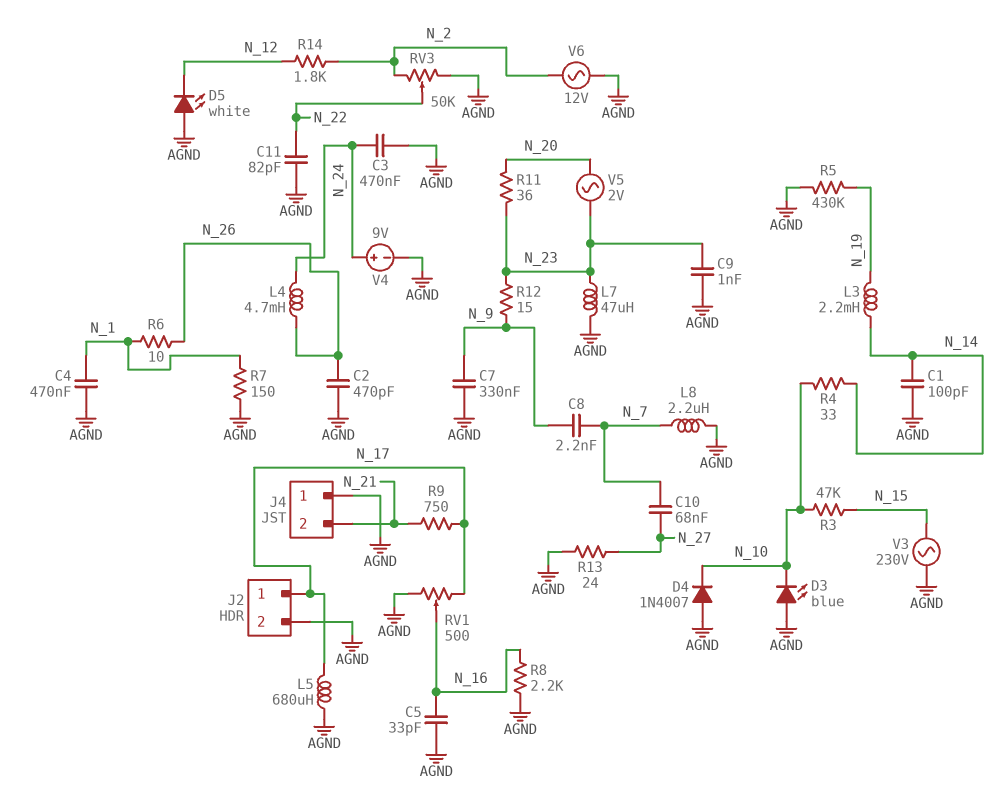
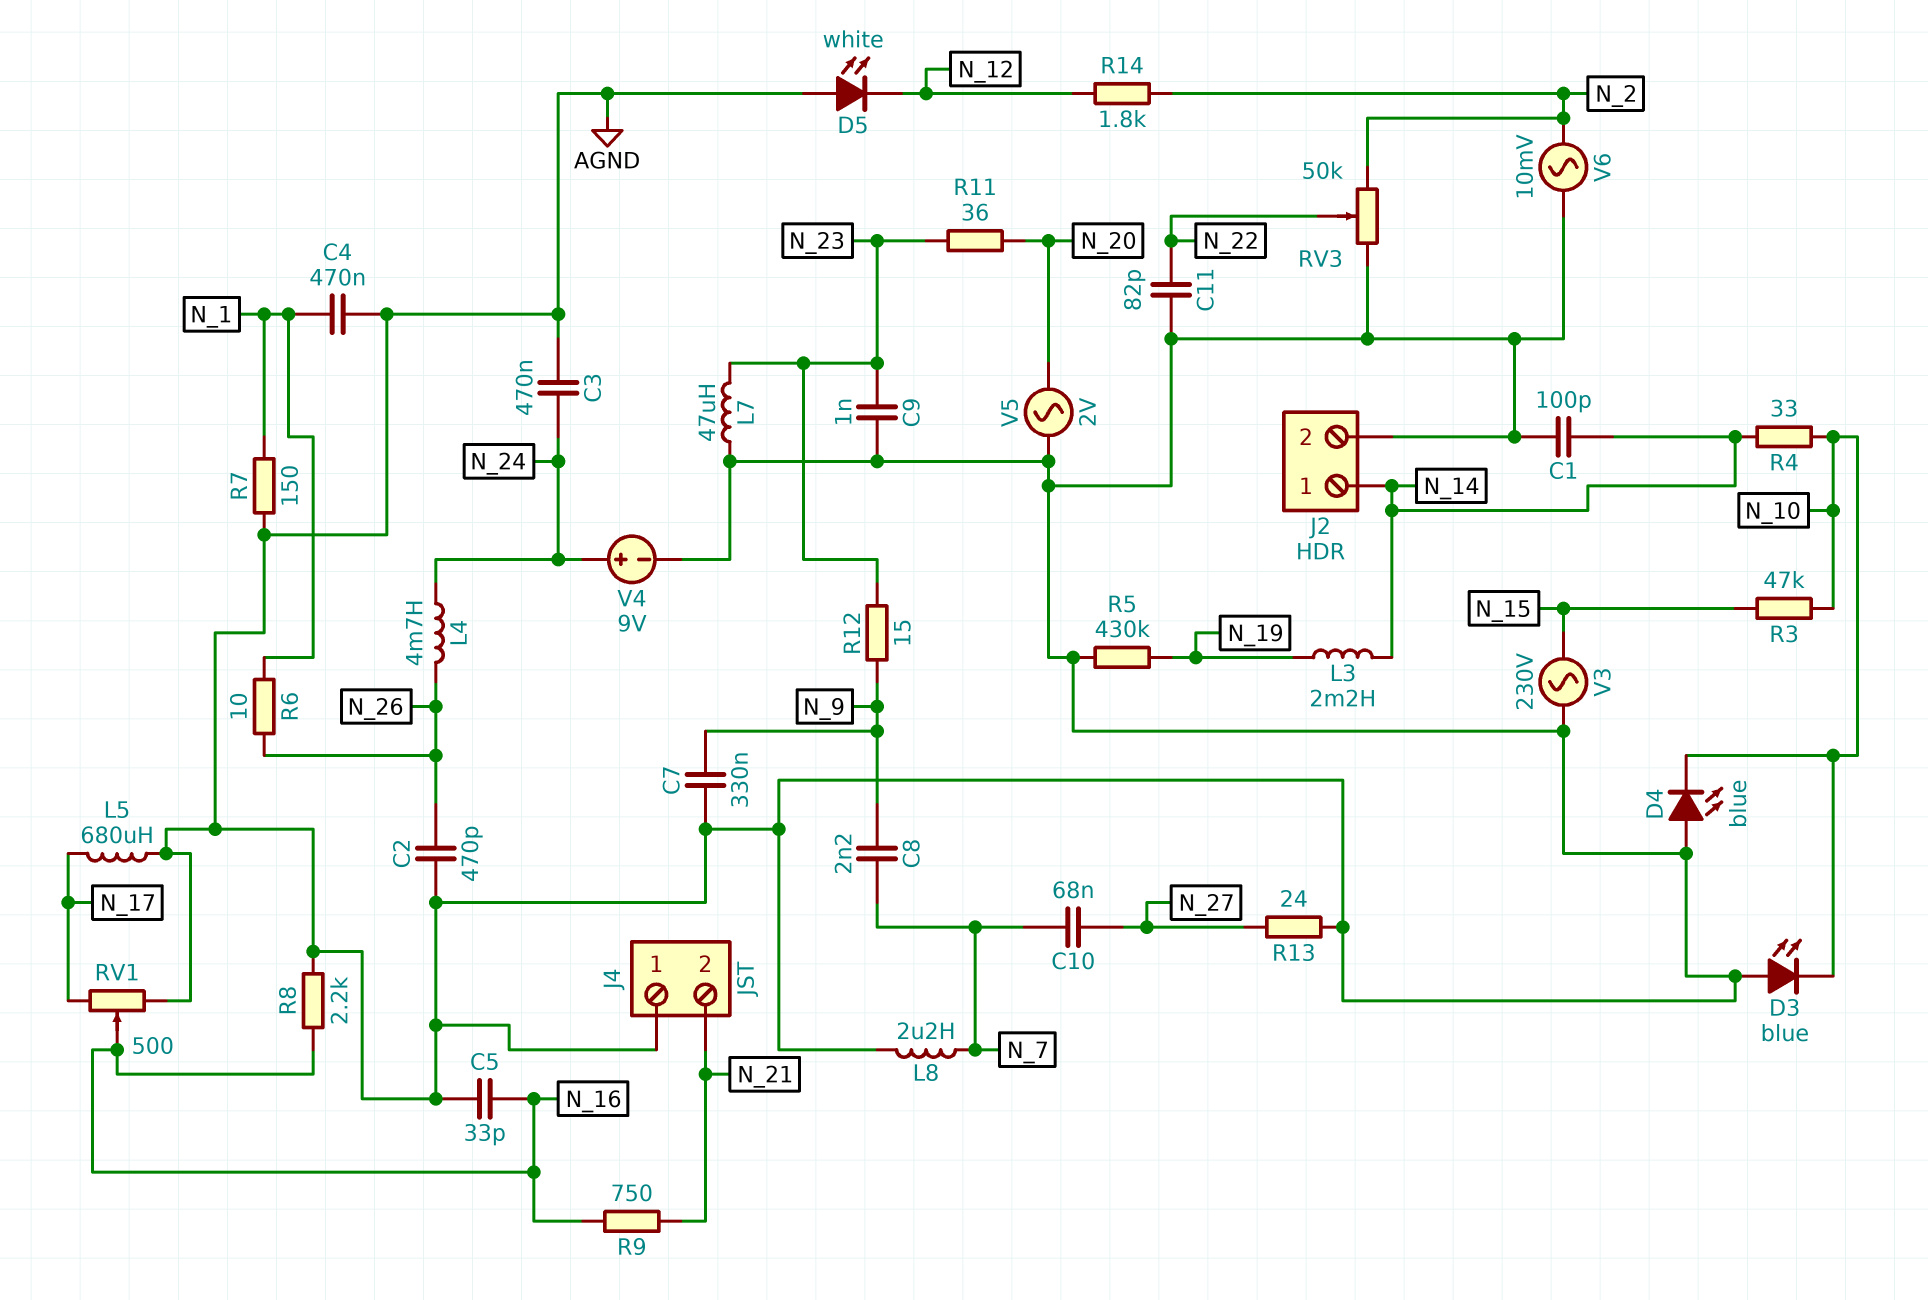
D4: diode 1N4007 (A AGND, K N_10) -> LED blue (A AGND, K N_10)
J2 pin 1: N_17 -> N_14
R9: 750 (N_17, N_21) -> 750 (N_16, N_21)
V5: AC 2V (N_20, N_23) -> AC 2V (AGND, N_20)
V6: AC 12V (AGND, N_2) -> AC 10mV (AGND, N_2)

